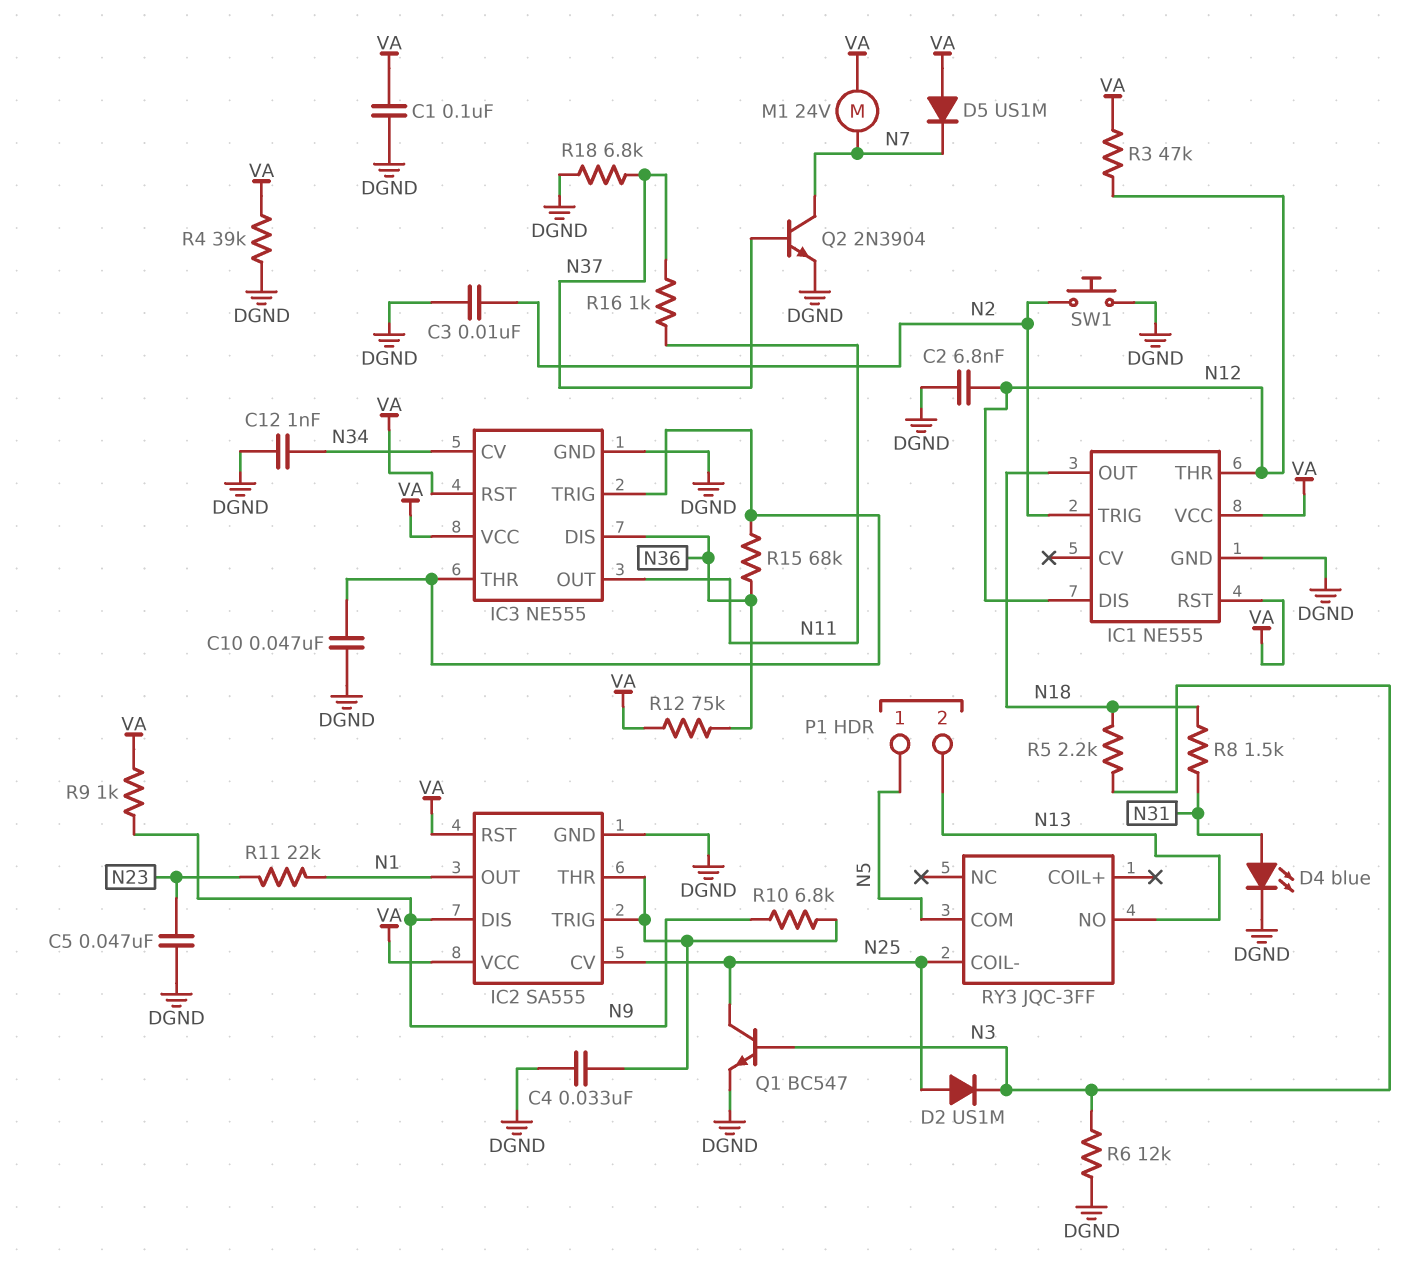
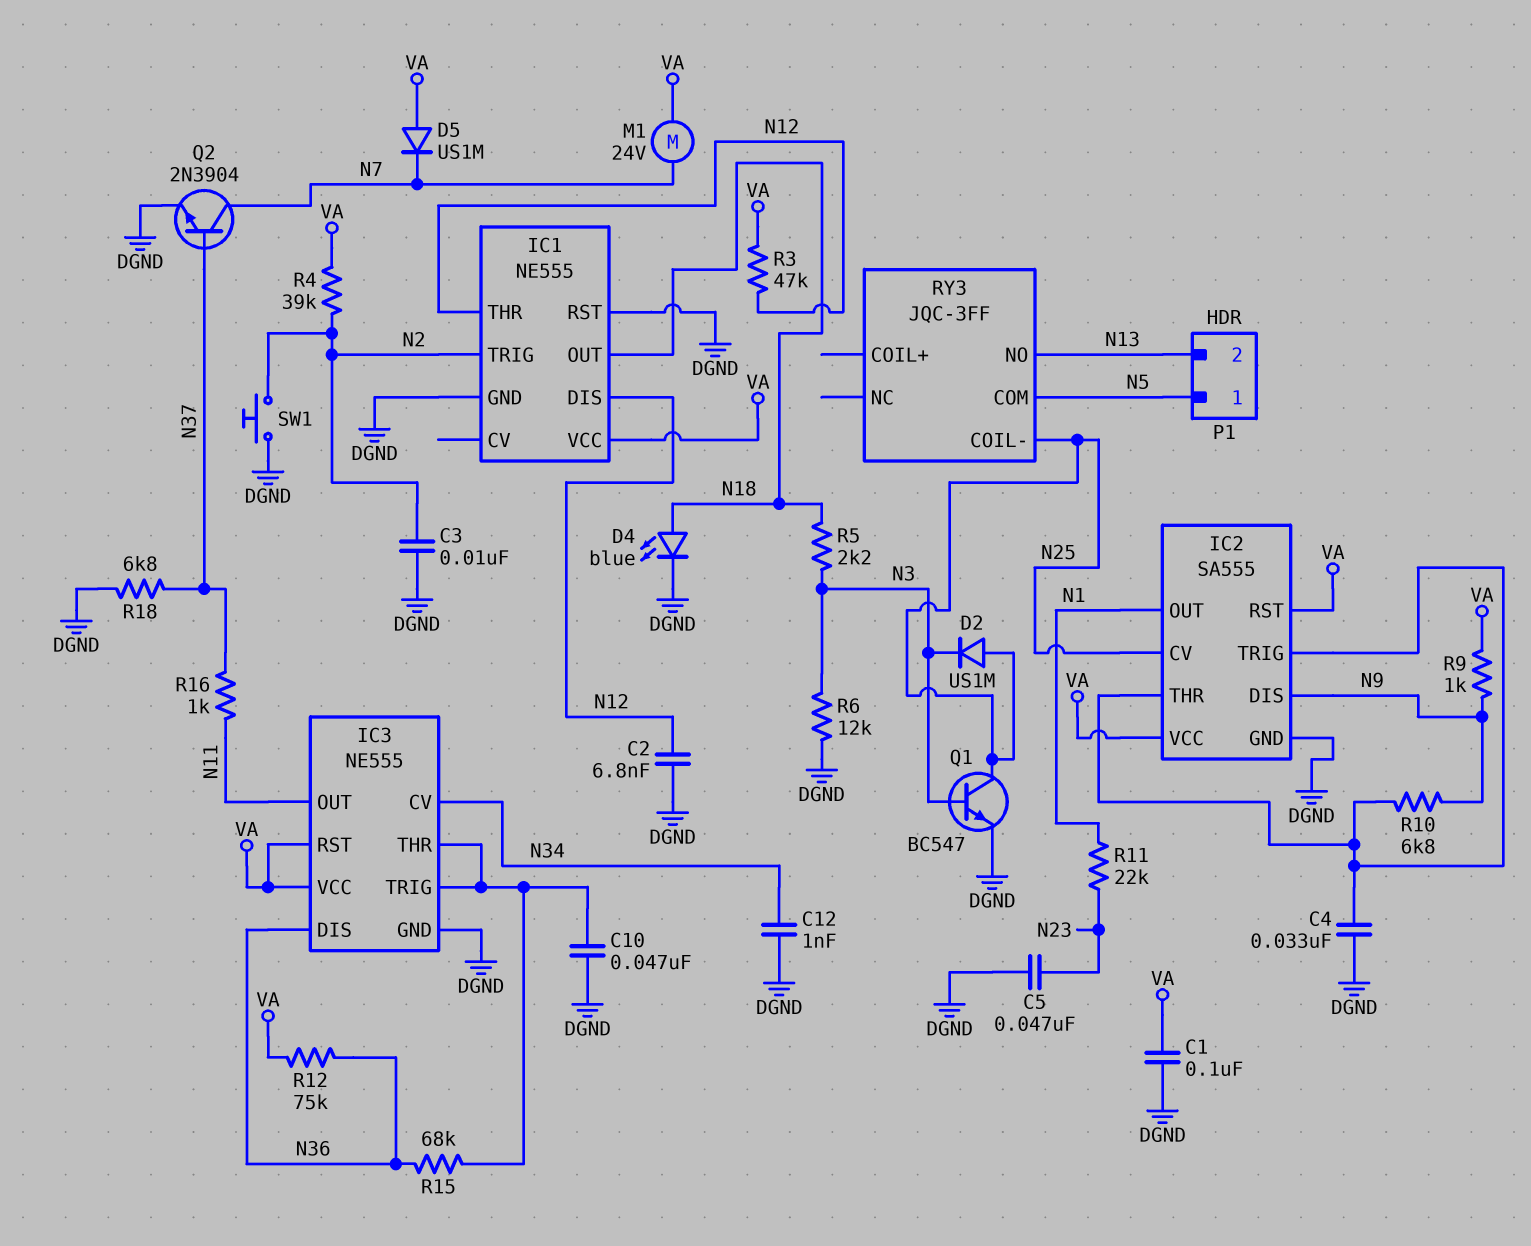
D4: LED blue (A N31, K DGND) -> LED blue (A N18, K DGND)
IC1 pin RST: VA -> DGND
R4: 39k (DGND, VA) -> 39k (N2, VA)
R8: 1.5k (N18, N31) -> none

